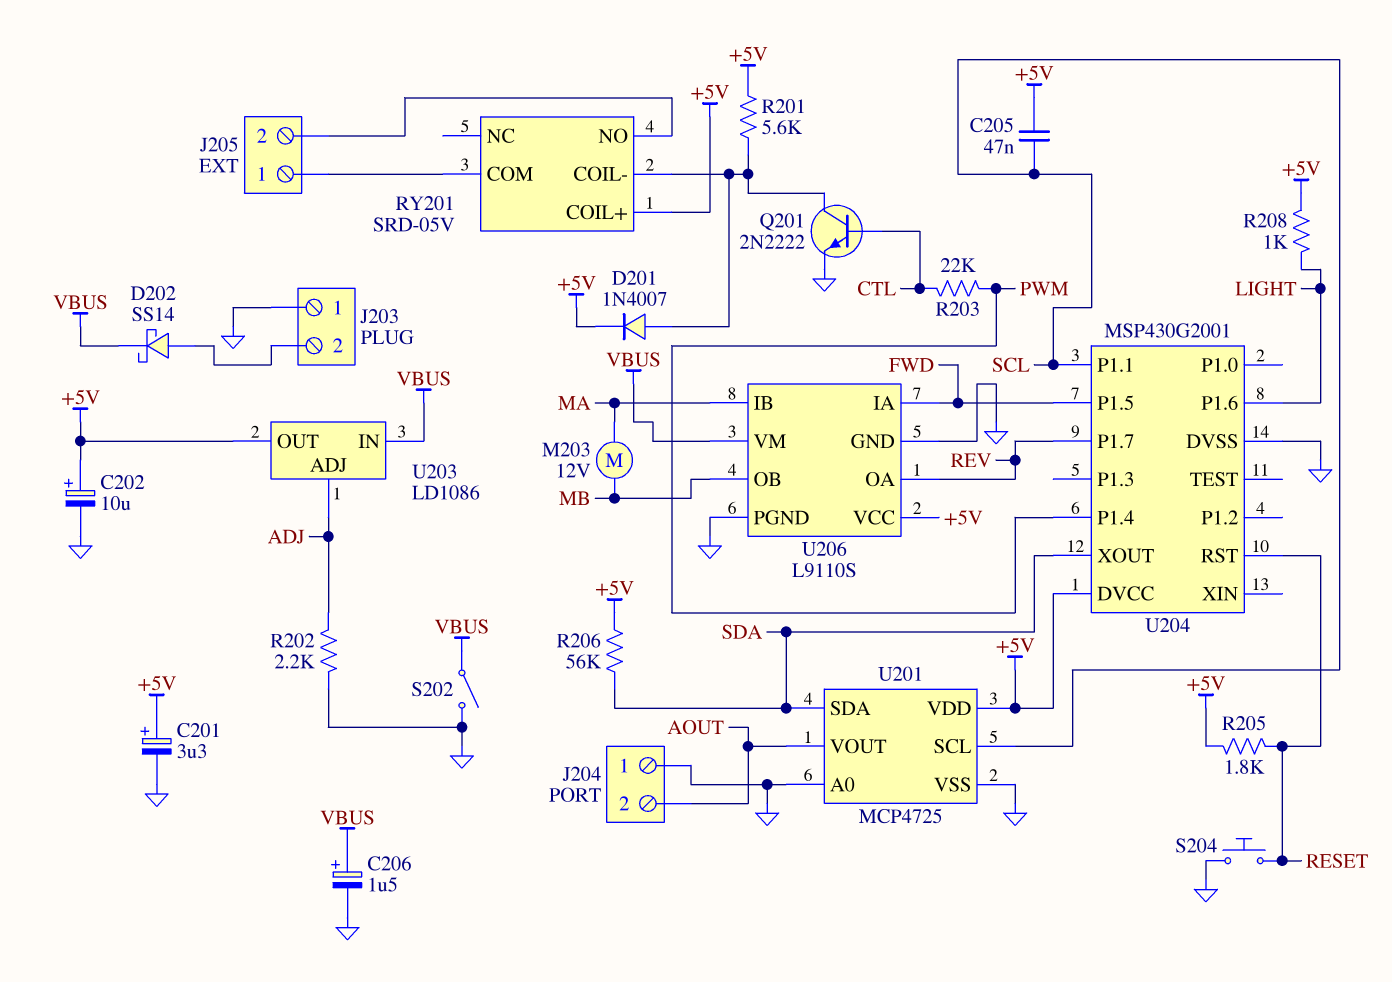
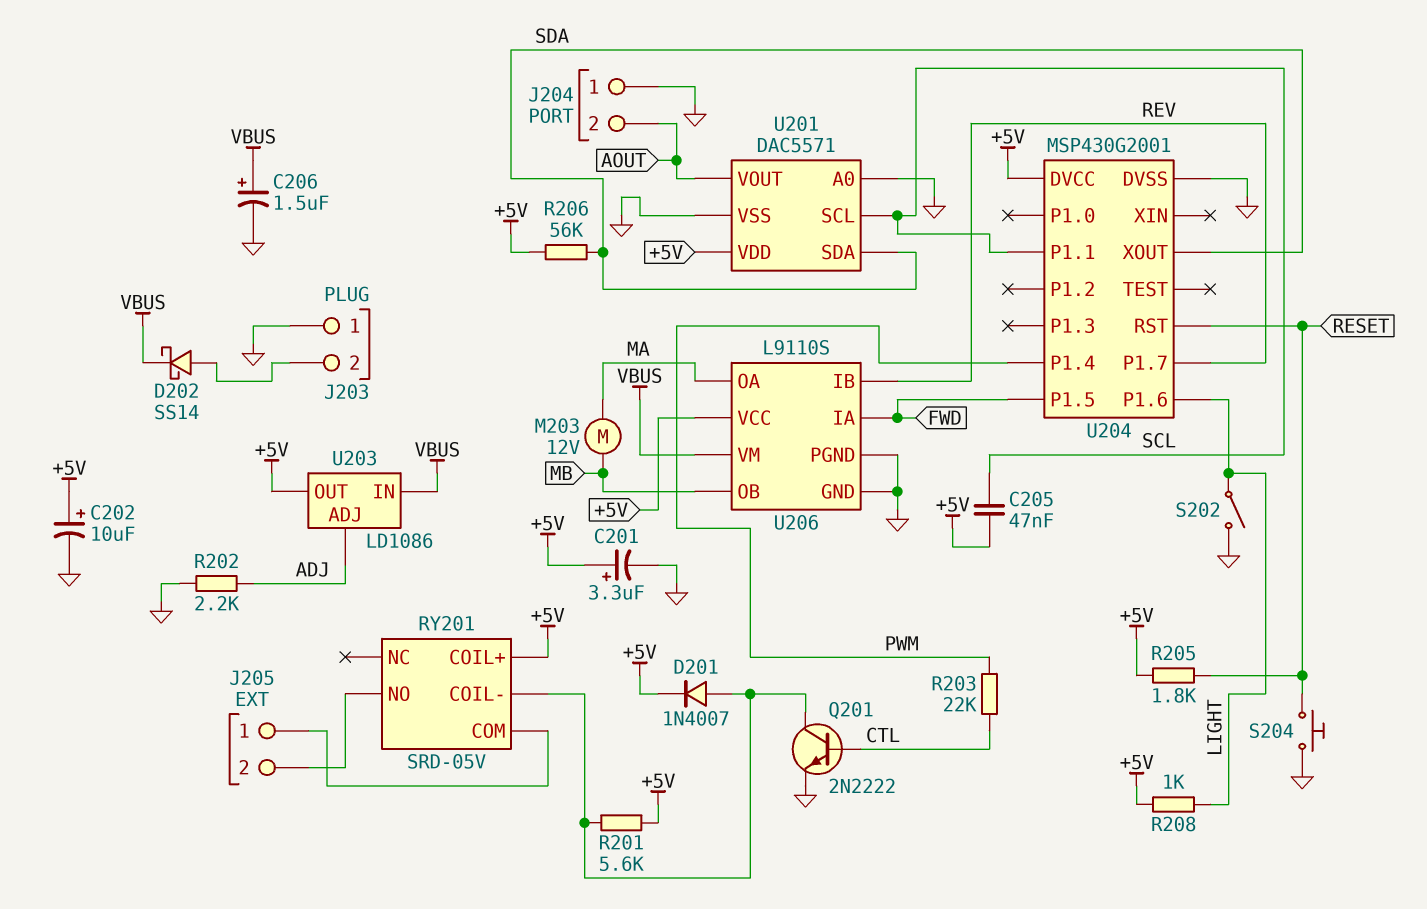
S202: switch (GND, VBUS) -> switch (GND, LIGHT)
U201: MCP4725 -> DAC5571
U206 pin IB: MA -> REV
U206 pin OA: REV -> MA

